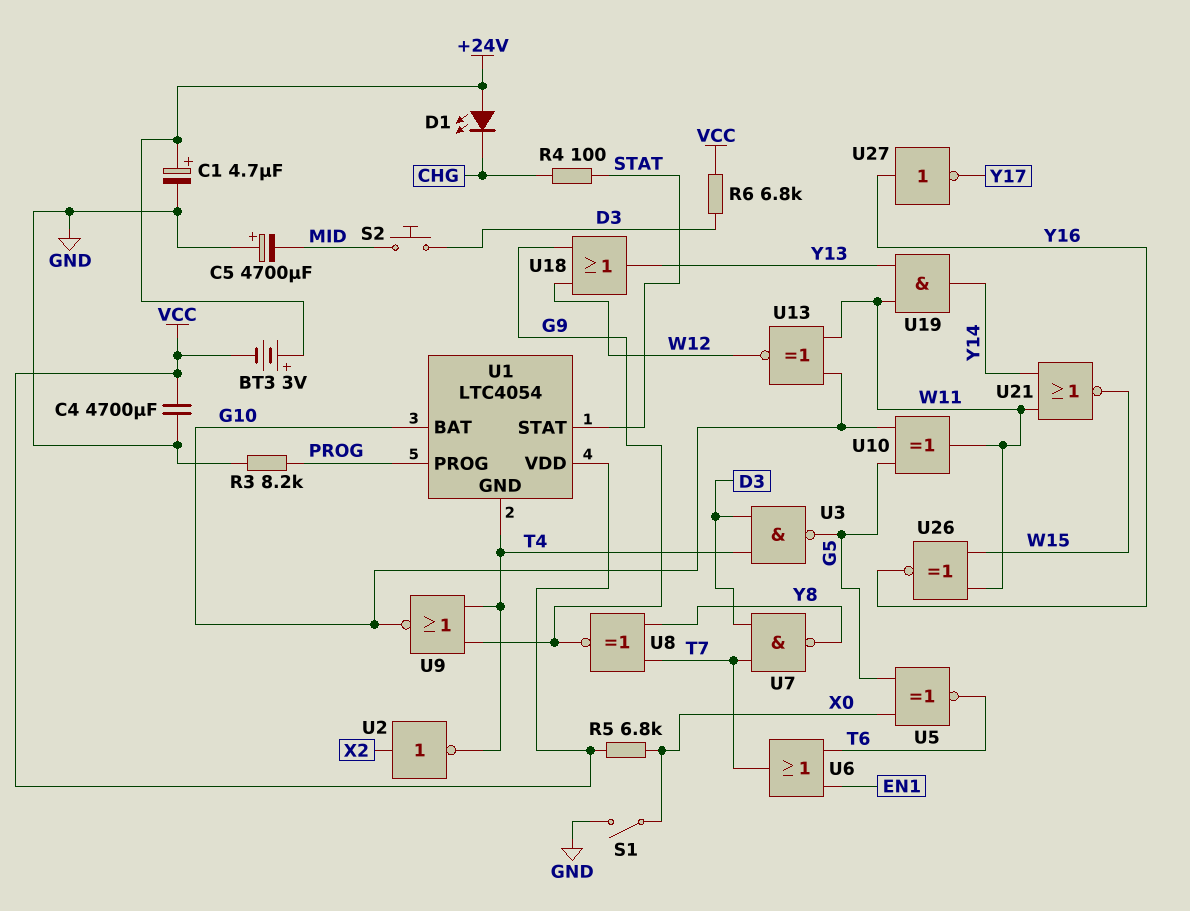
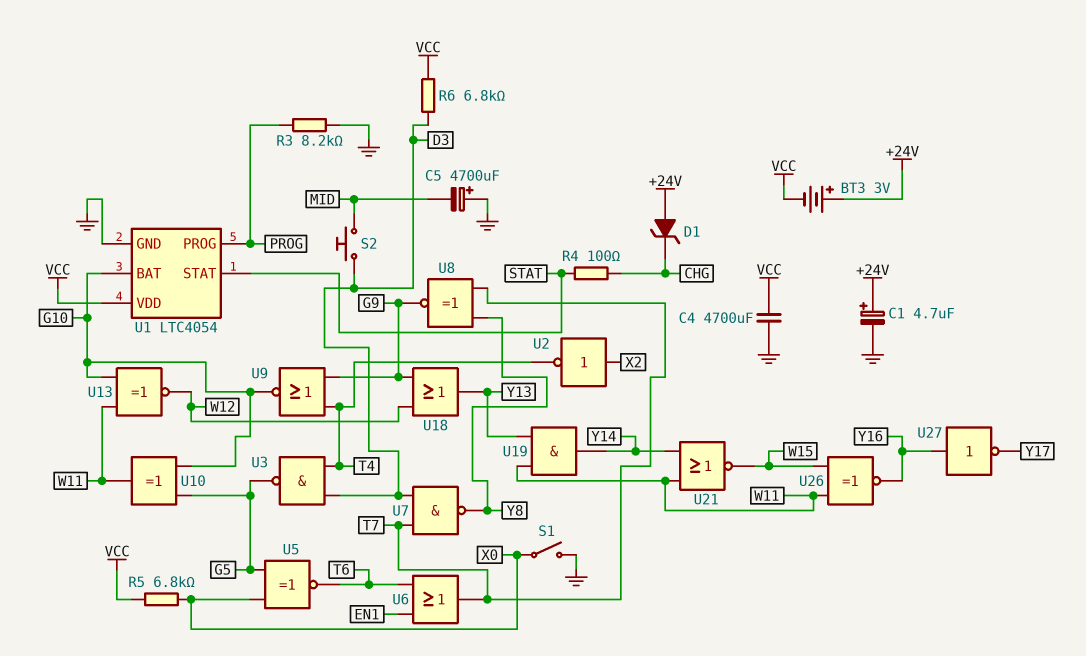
D1: LED (A +24V, K CHG) -> zener (A +24V, K CHG)
U1 pin GND: T4 -> GND

